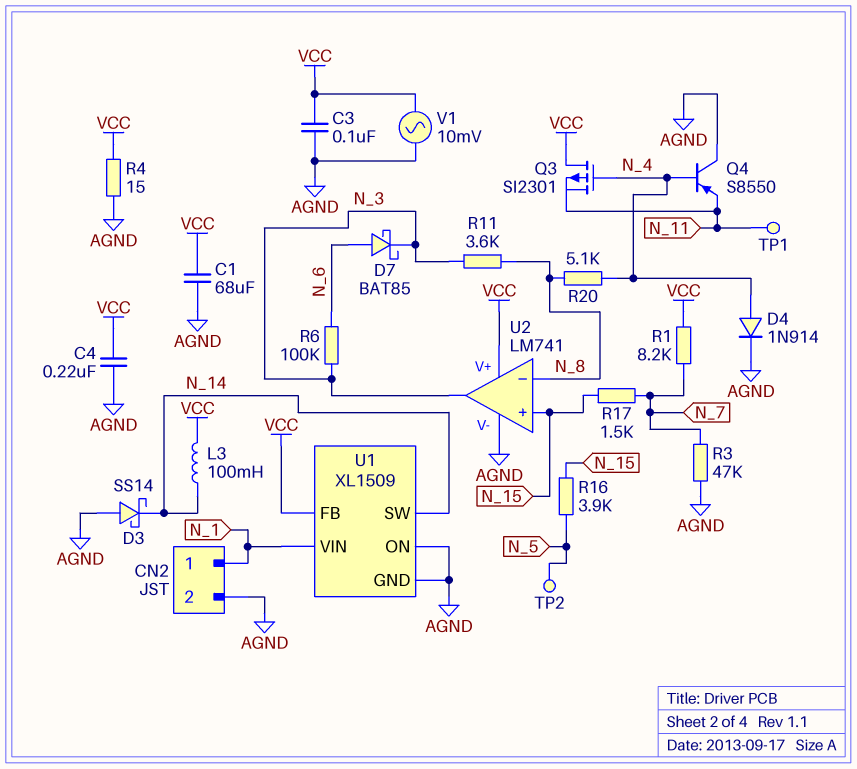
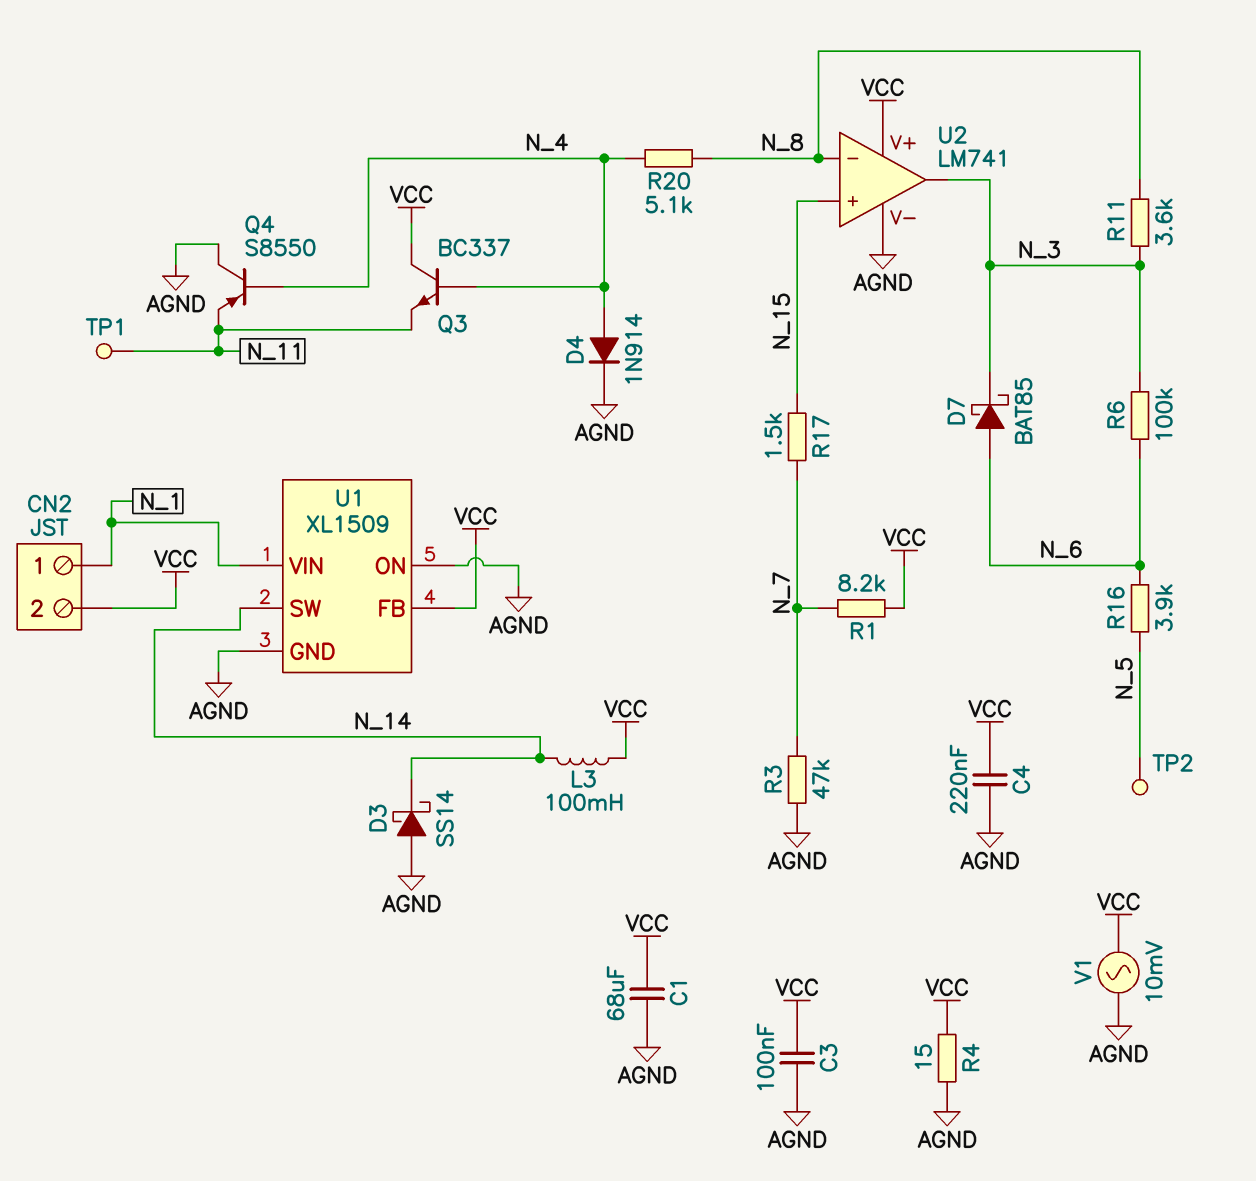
CN2 pin 2: AGND -> VCC
Q3: PMOS SI2301 (G N_4, D VCC, S N_11) -> NPN BC337 (B N_4, C VCC, E N_11)
R16: 3.9k (N_5, N_15) -> 3.9k (N_5, N_6)

